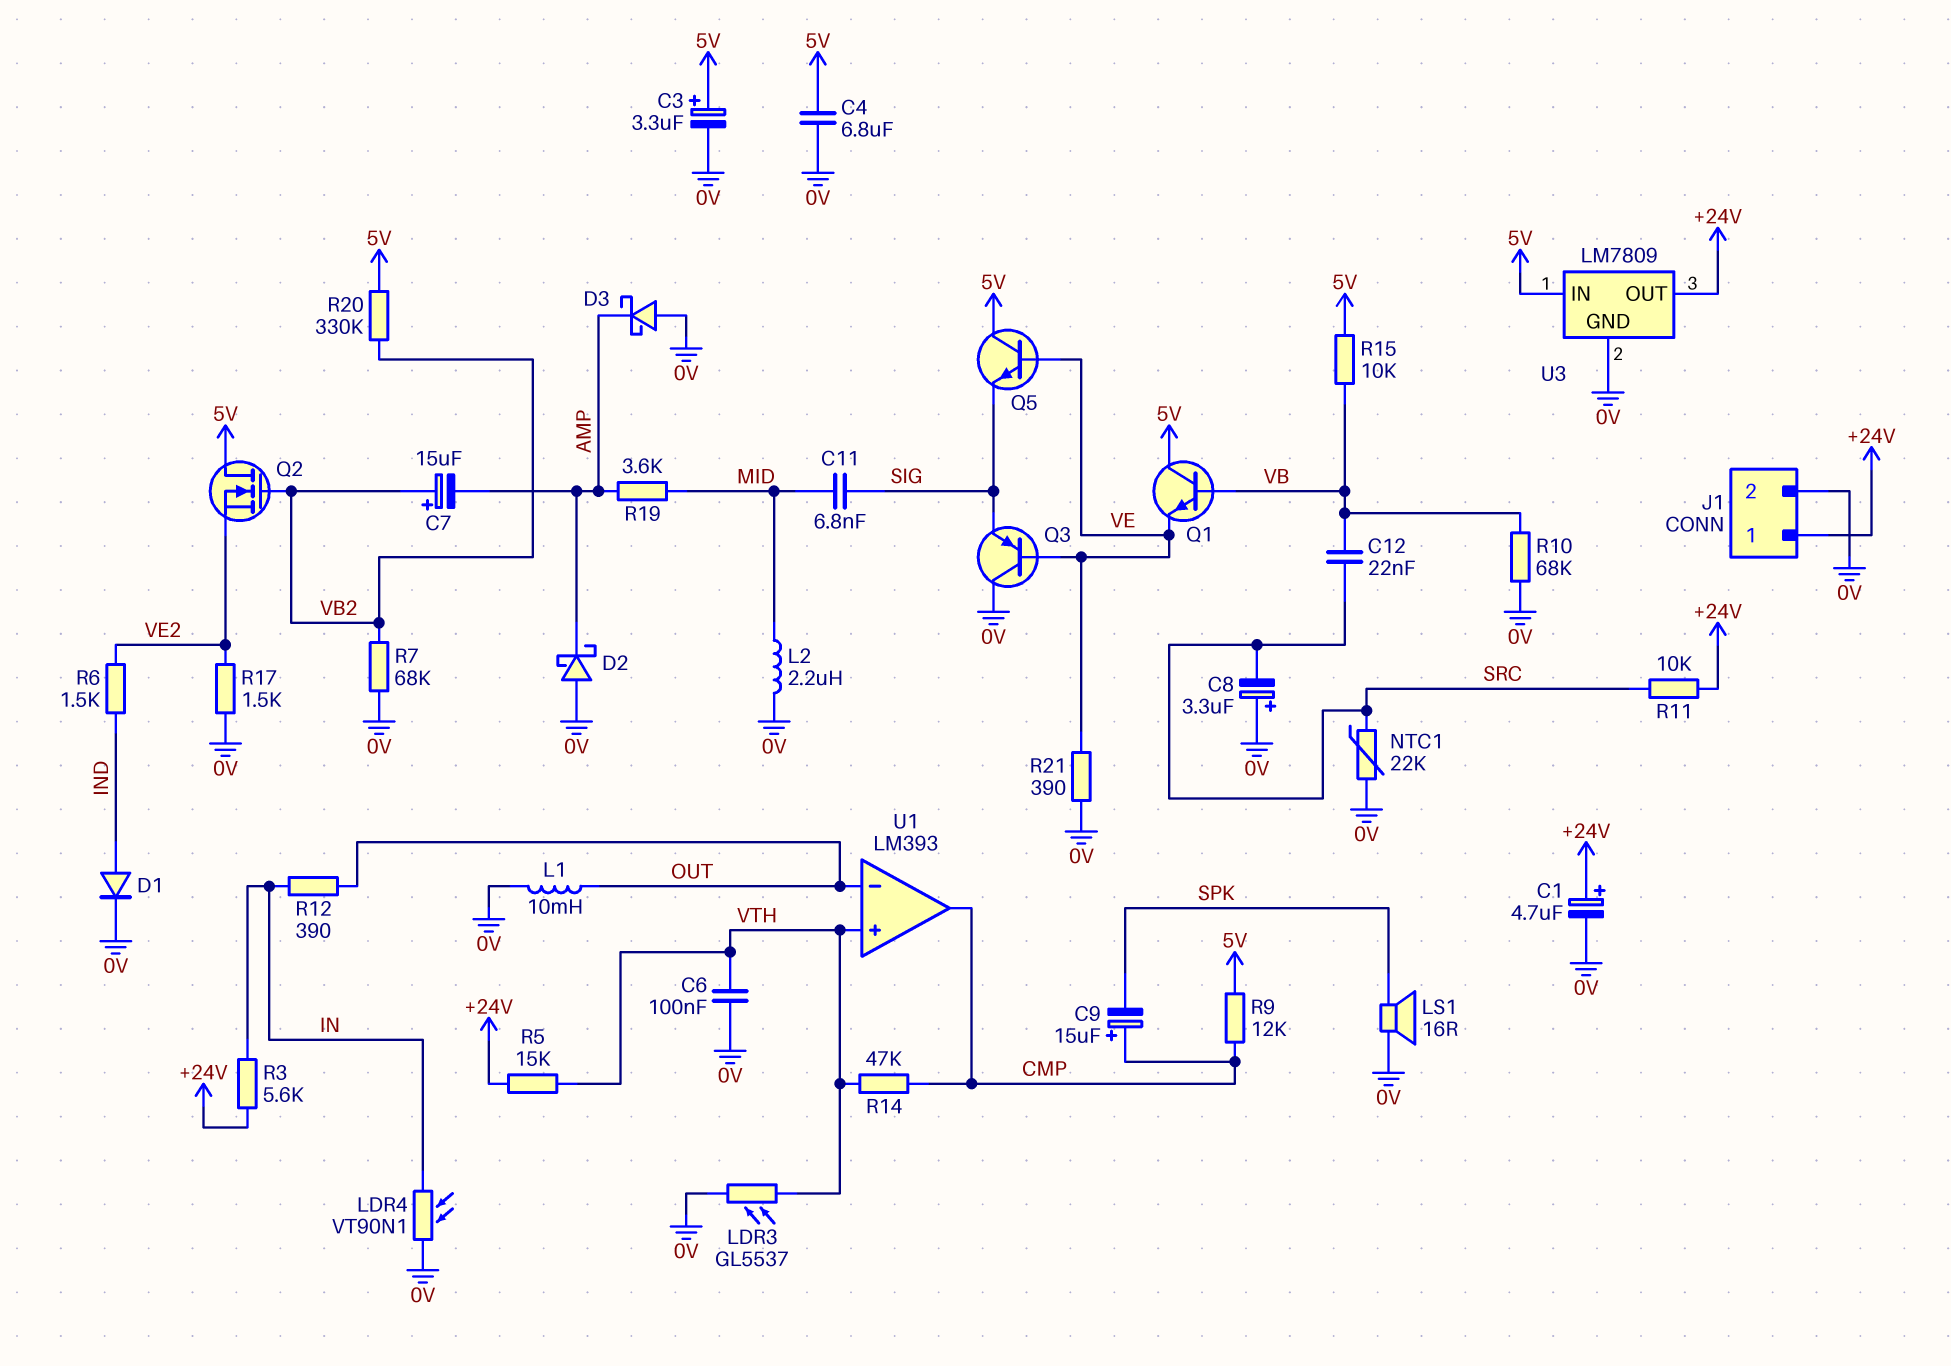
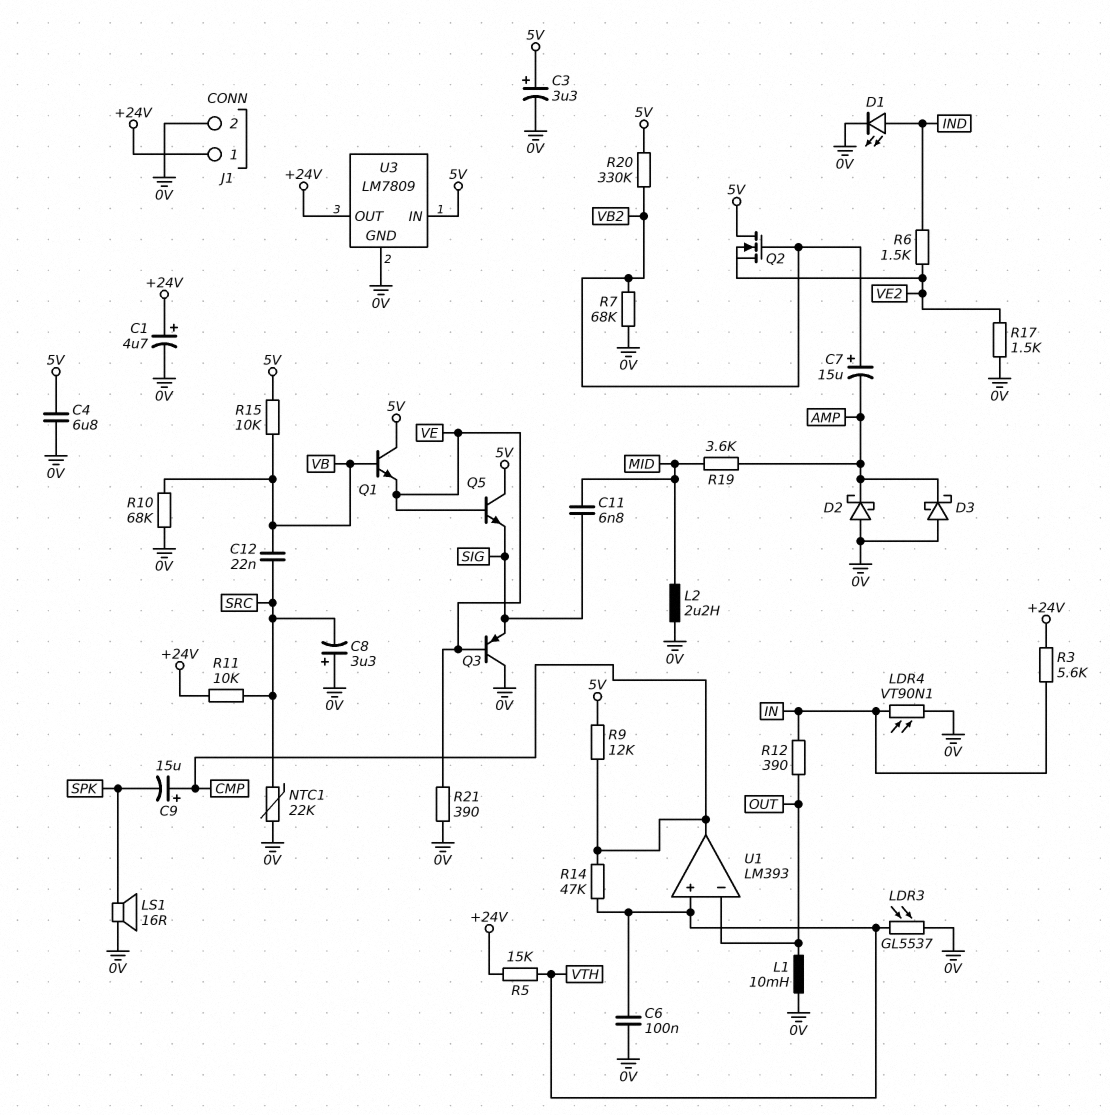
D1: diode (A IND, K 0V) -> LED (A IND, K 0V)

